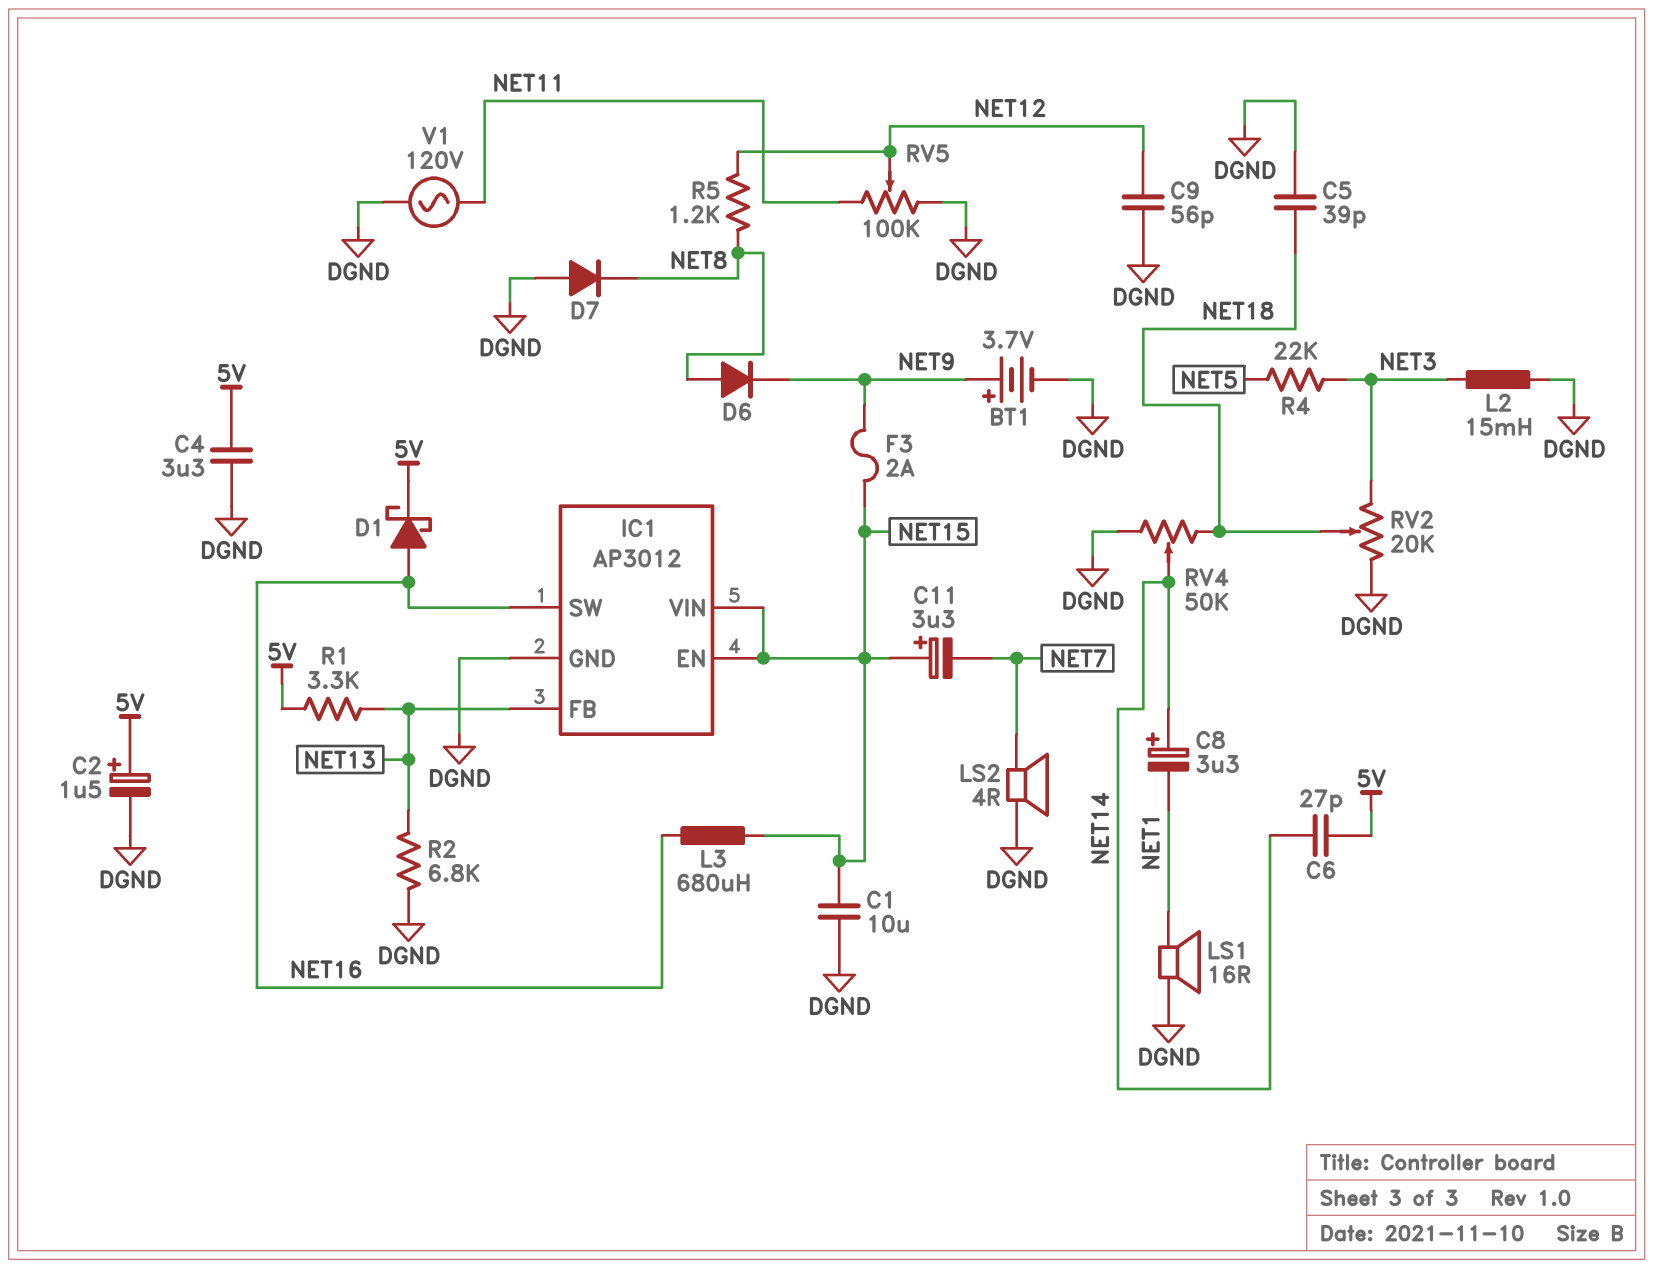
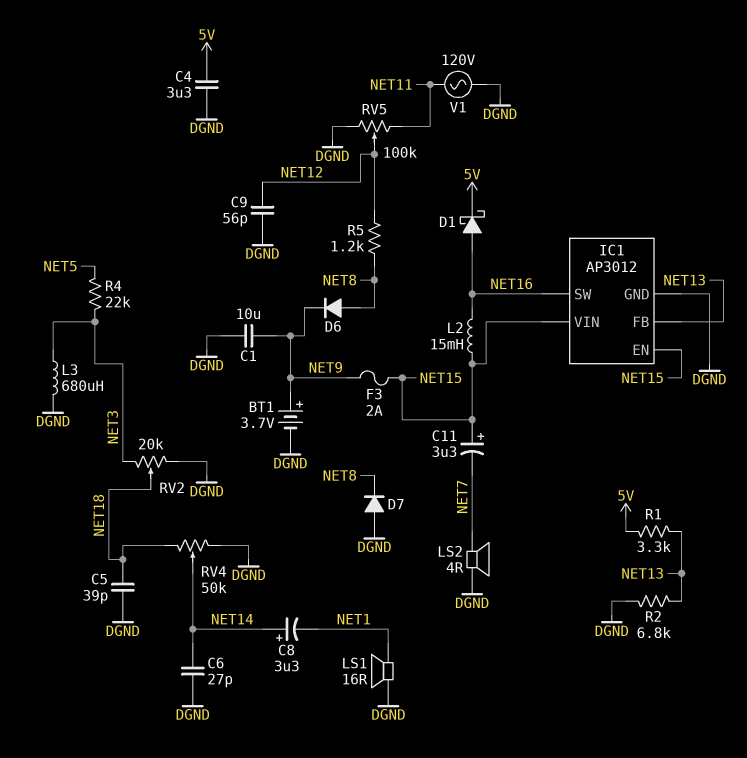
C1: 10uF (DGND, NET15) -> 10uF (DGND, NET9)
C2: 1.5uF (plus 5V, minus DGND) -> none
C6: 27pF (5V, NET14) -> 27pF (DGND, NET14)
L2: 15mH (DGND, NET3) -> 15mH (NET15, NET16)
L3: 680uH (NET15, NET16) -> 680uH (DGND, NET3)

